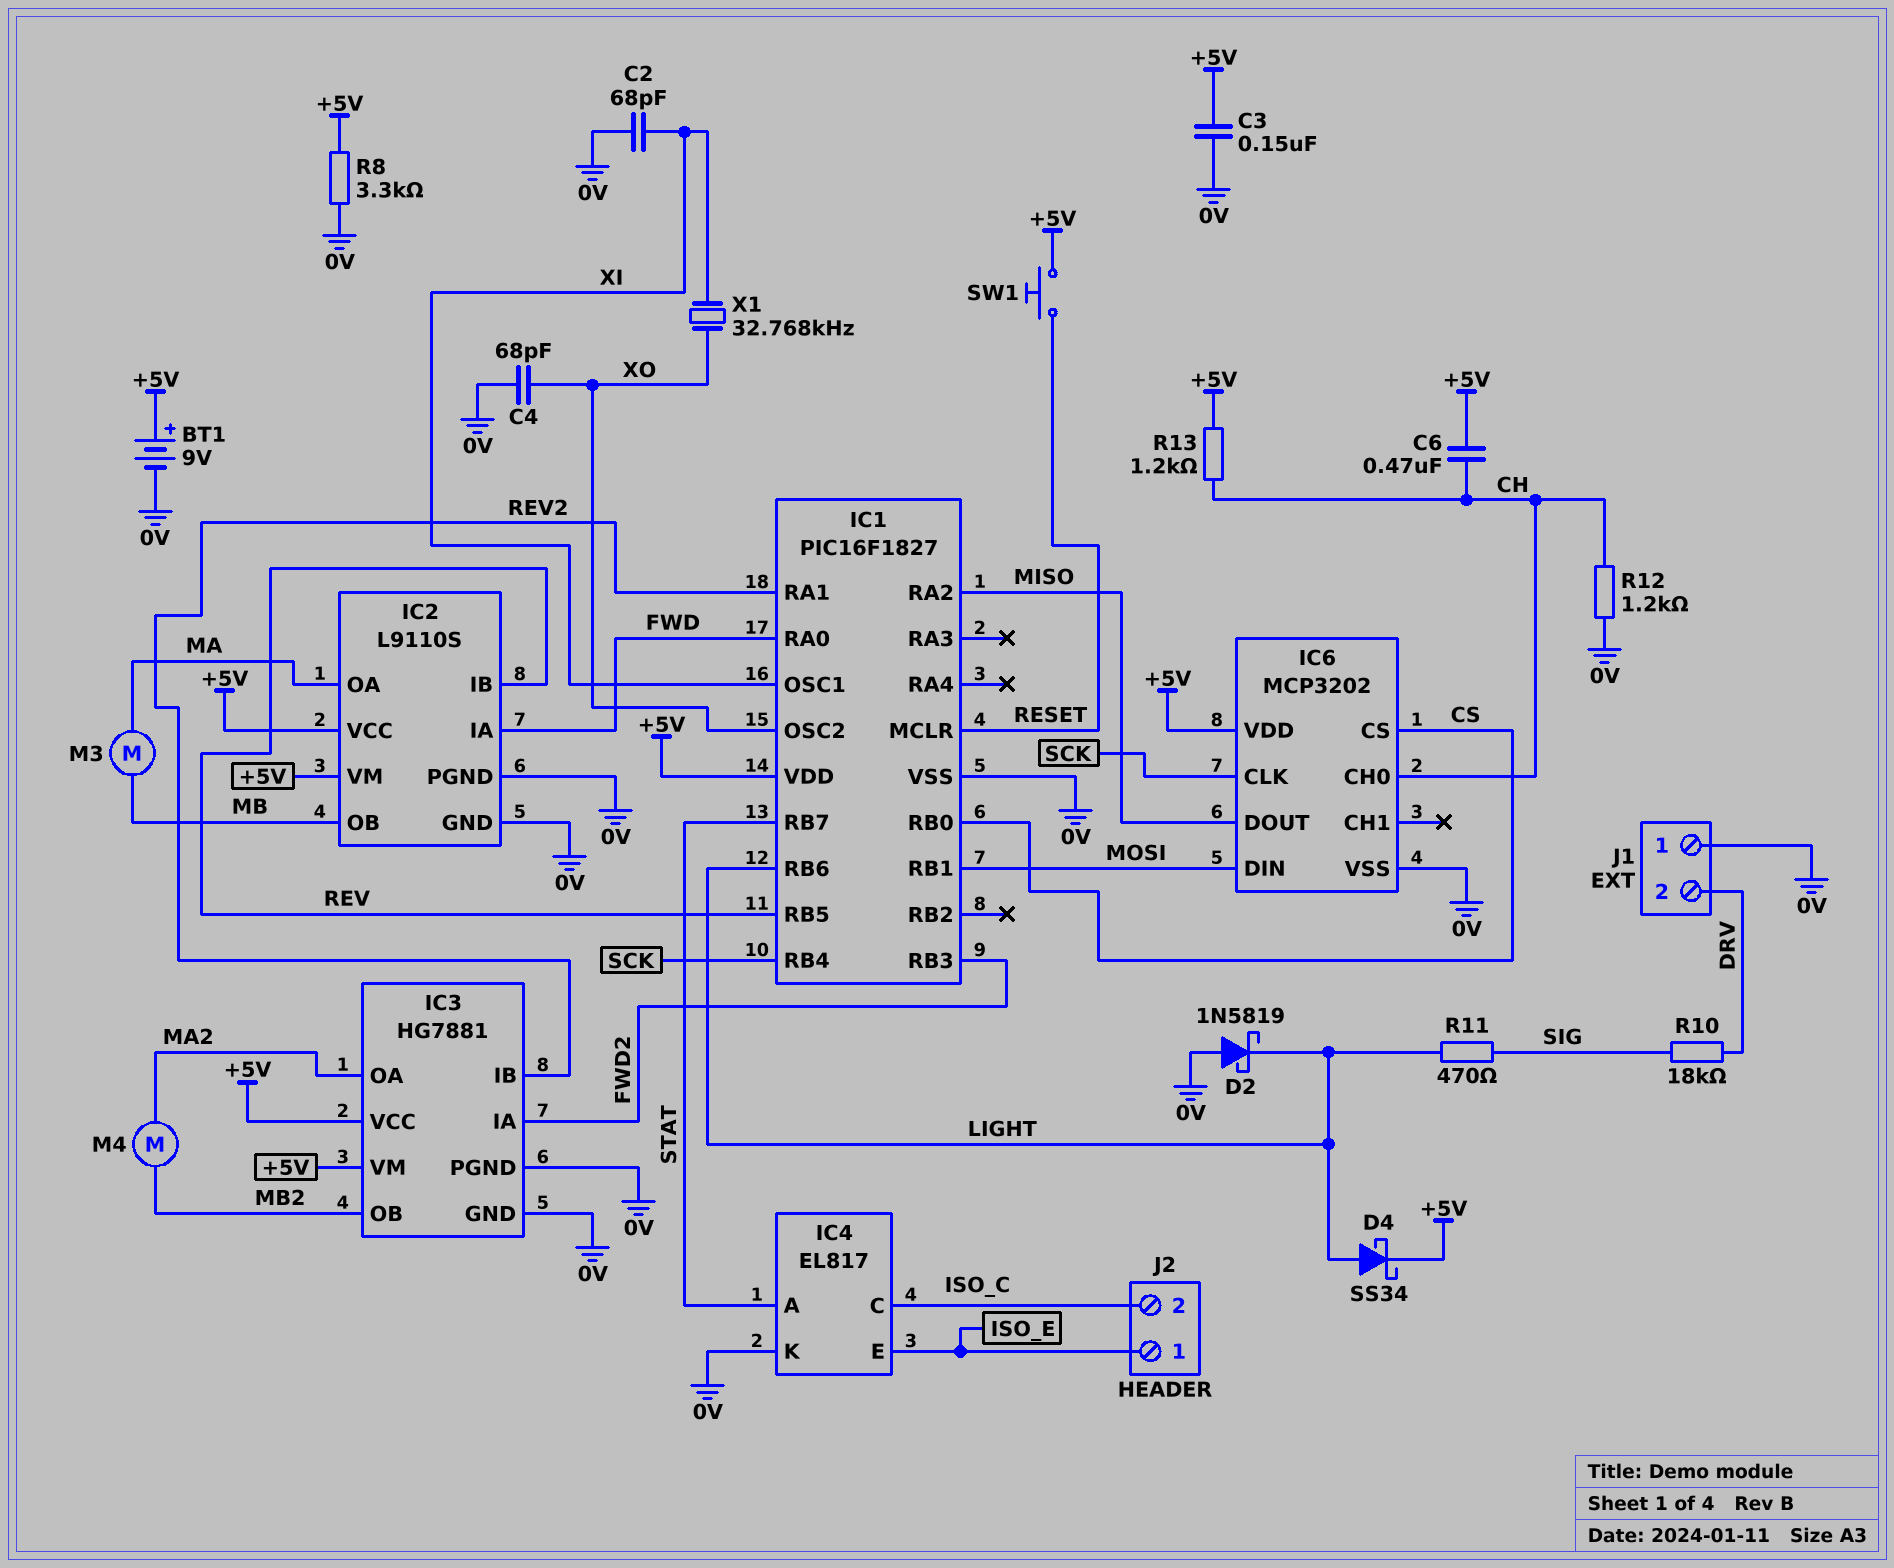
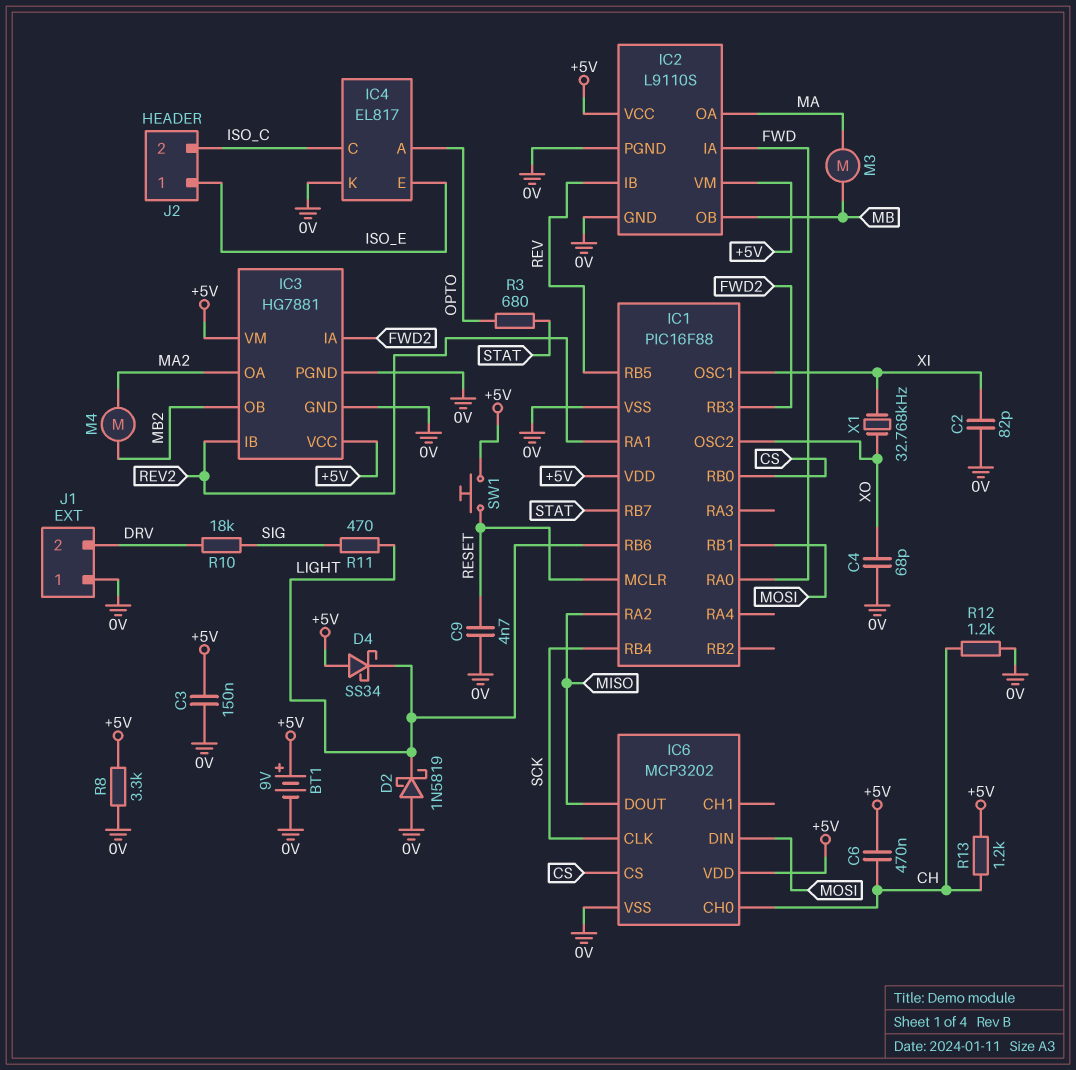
C2: 68pF (0V, XI) -> 82pF (0V, XI)
C9: none -> 4.7nF (0V, RESET)
D4: schottky SS34 (A LIGHT, K +5V) -> schottky SS34 (A +5V, K LIGHT)
IC1: PIC16F1827 -> PIC16F88
IC4 pin A: STAT -> OPTO
R3: none -> 680 (OPTO, STAT)

